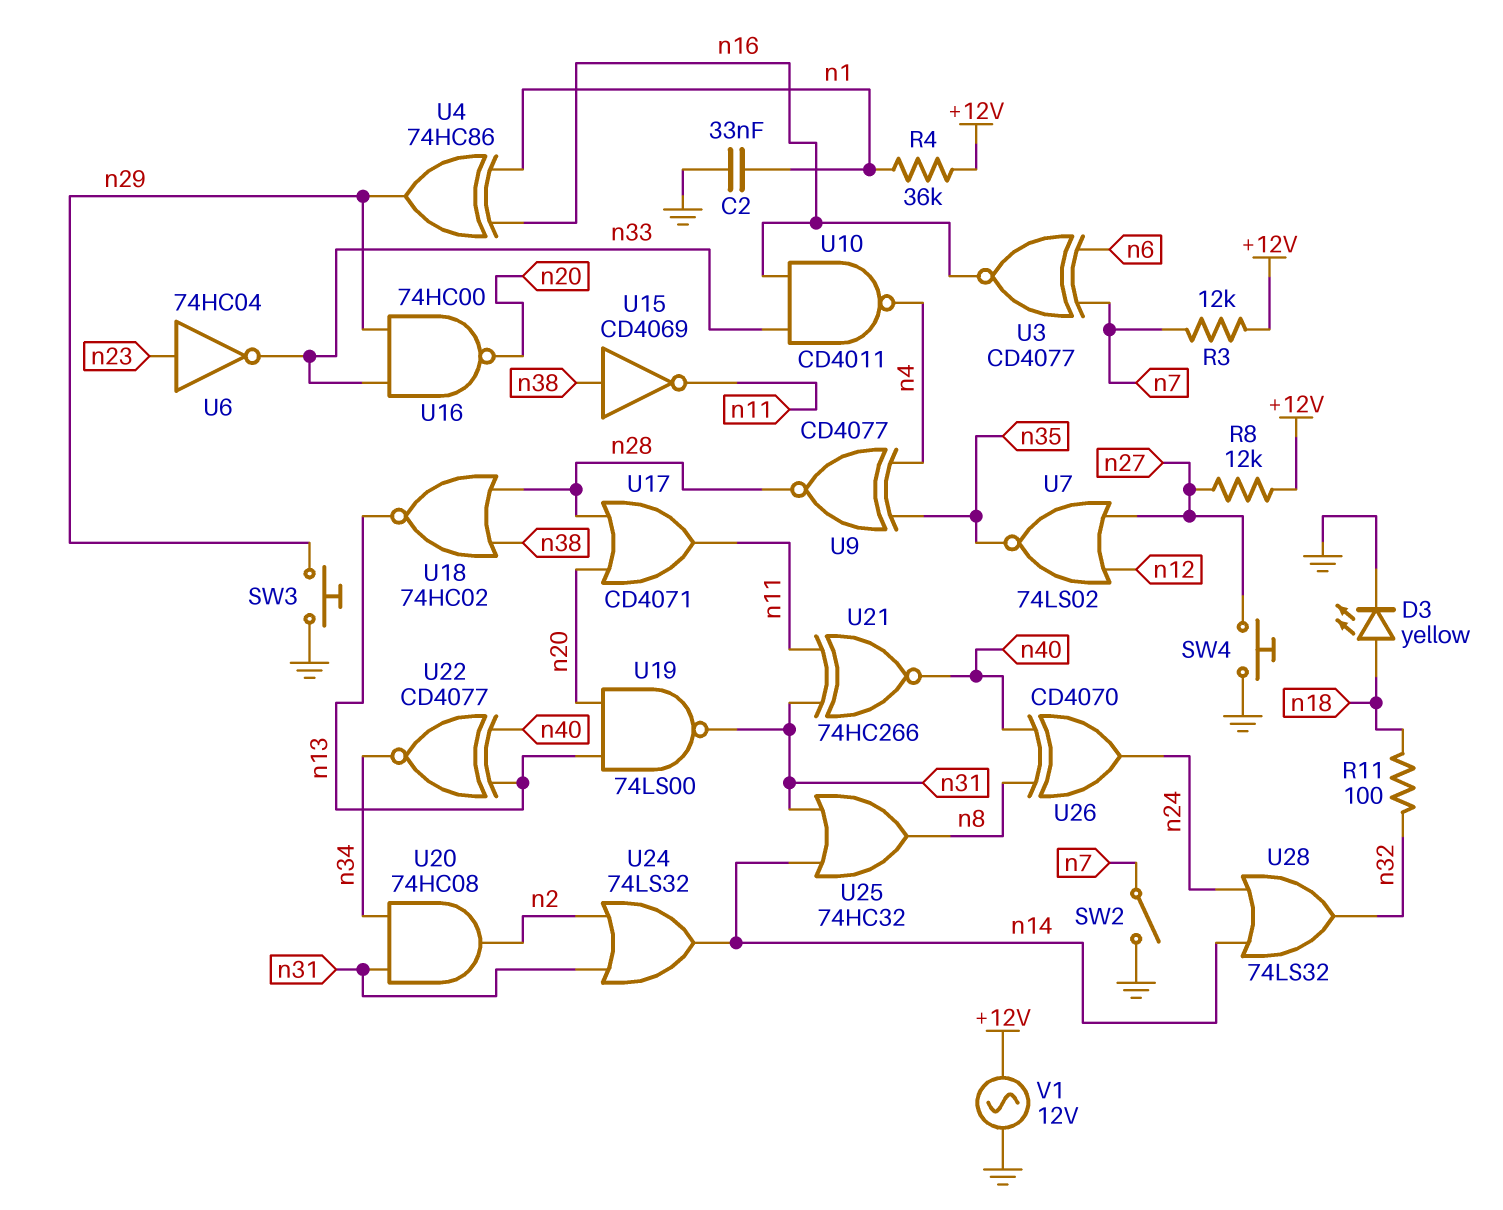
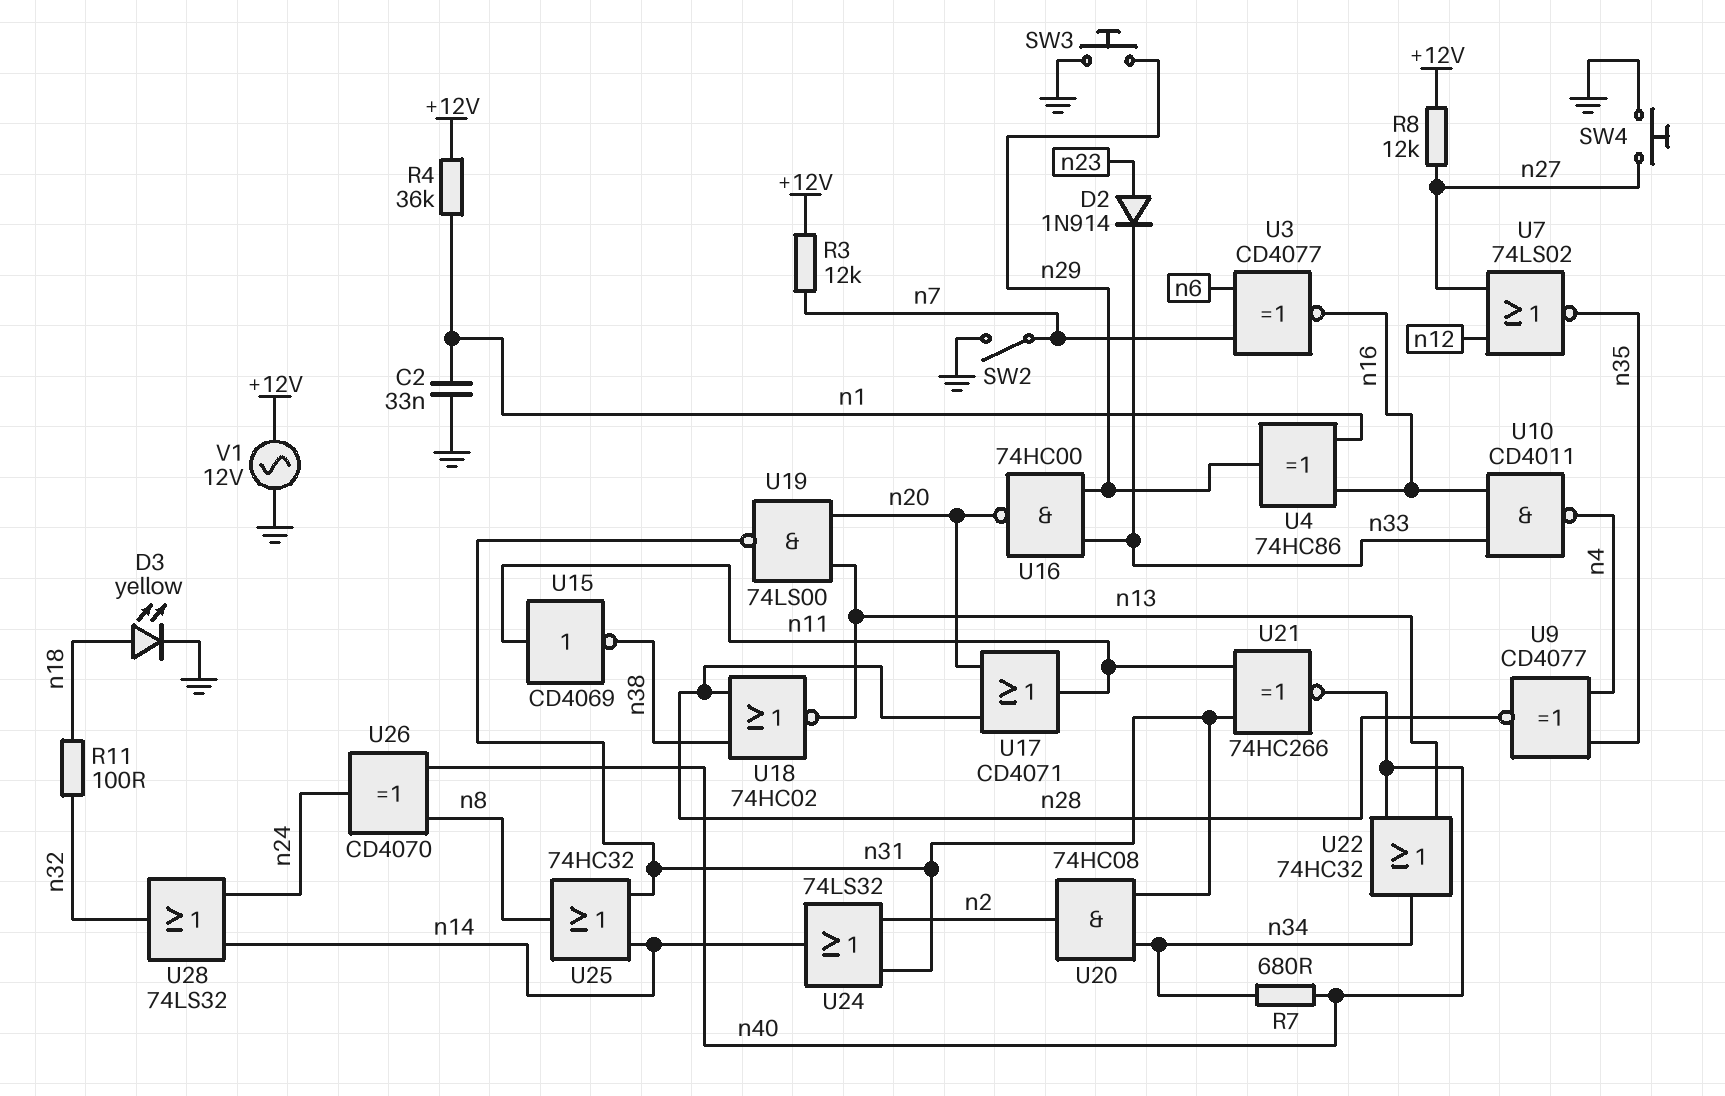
D2: none -> diode 1N914 (A n23, K n33)
R7: none -> 680 (n34, n40)
U6: NOT 74HC04 (in n23, out n33) -> none
U15: NOT CD4069 (in n38, out n11) -> NOT CD4069 (in n11, out n38)
U22: XNOR CD4077 (in n13, in n40, out n34) -> OR 74HC32 (in n13, in n40, out n34)

